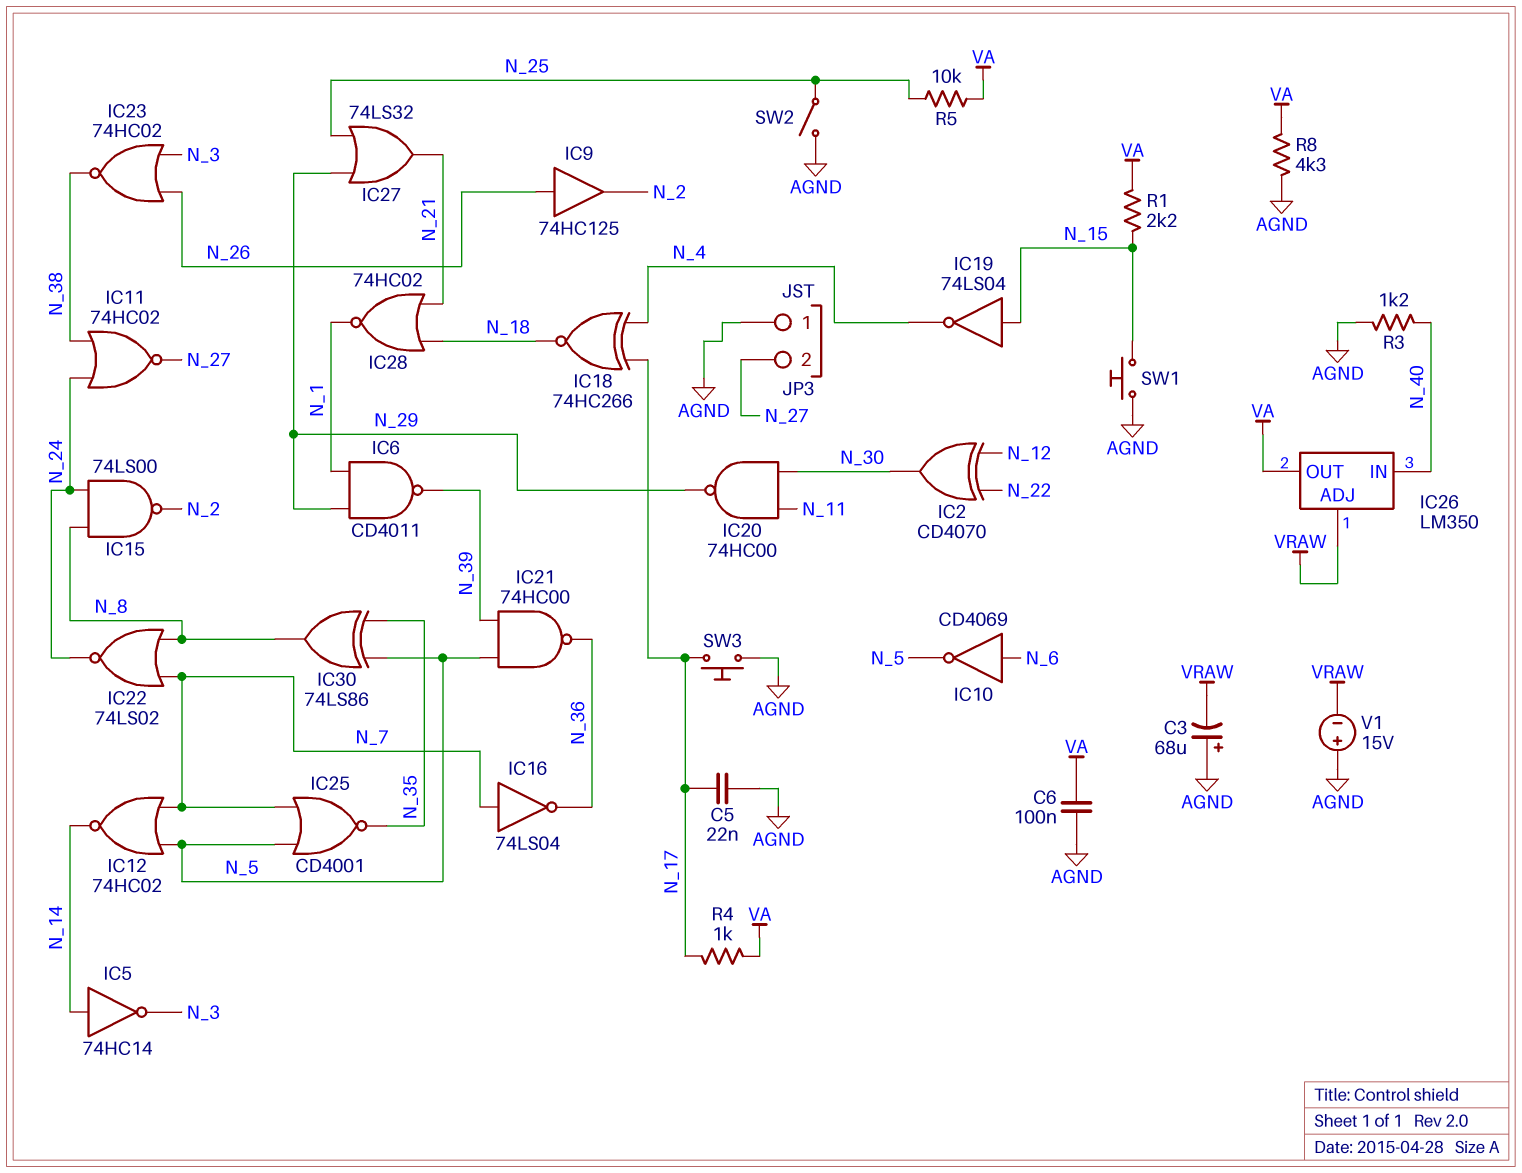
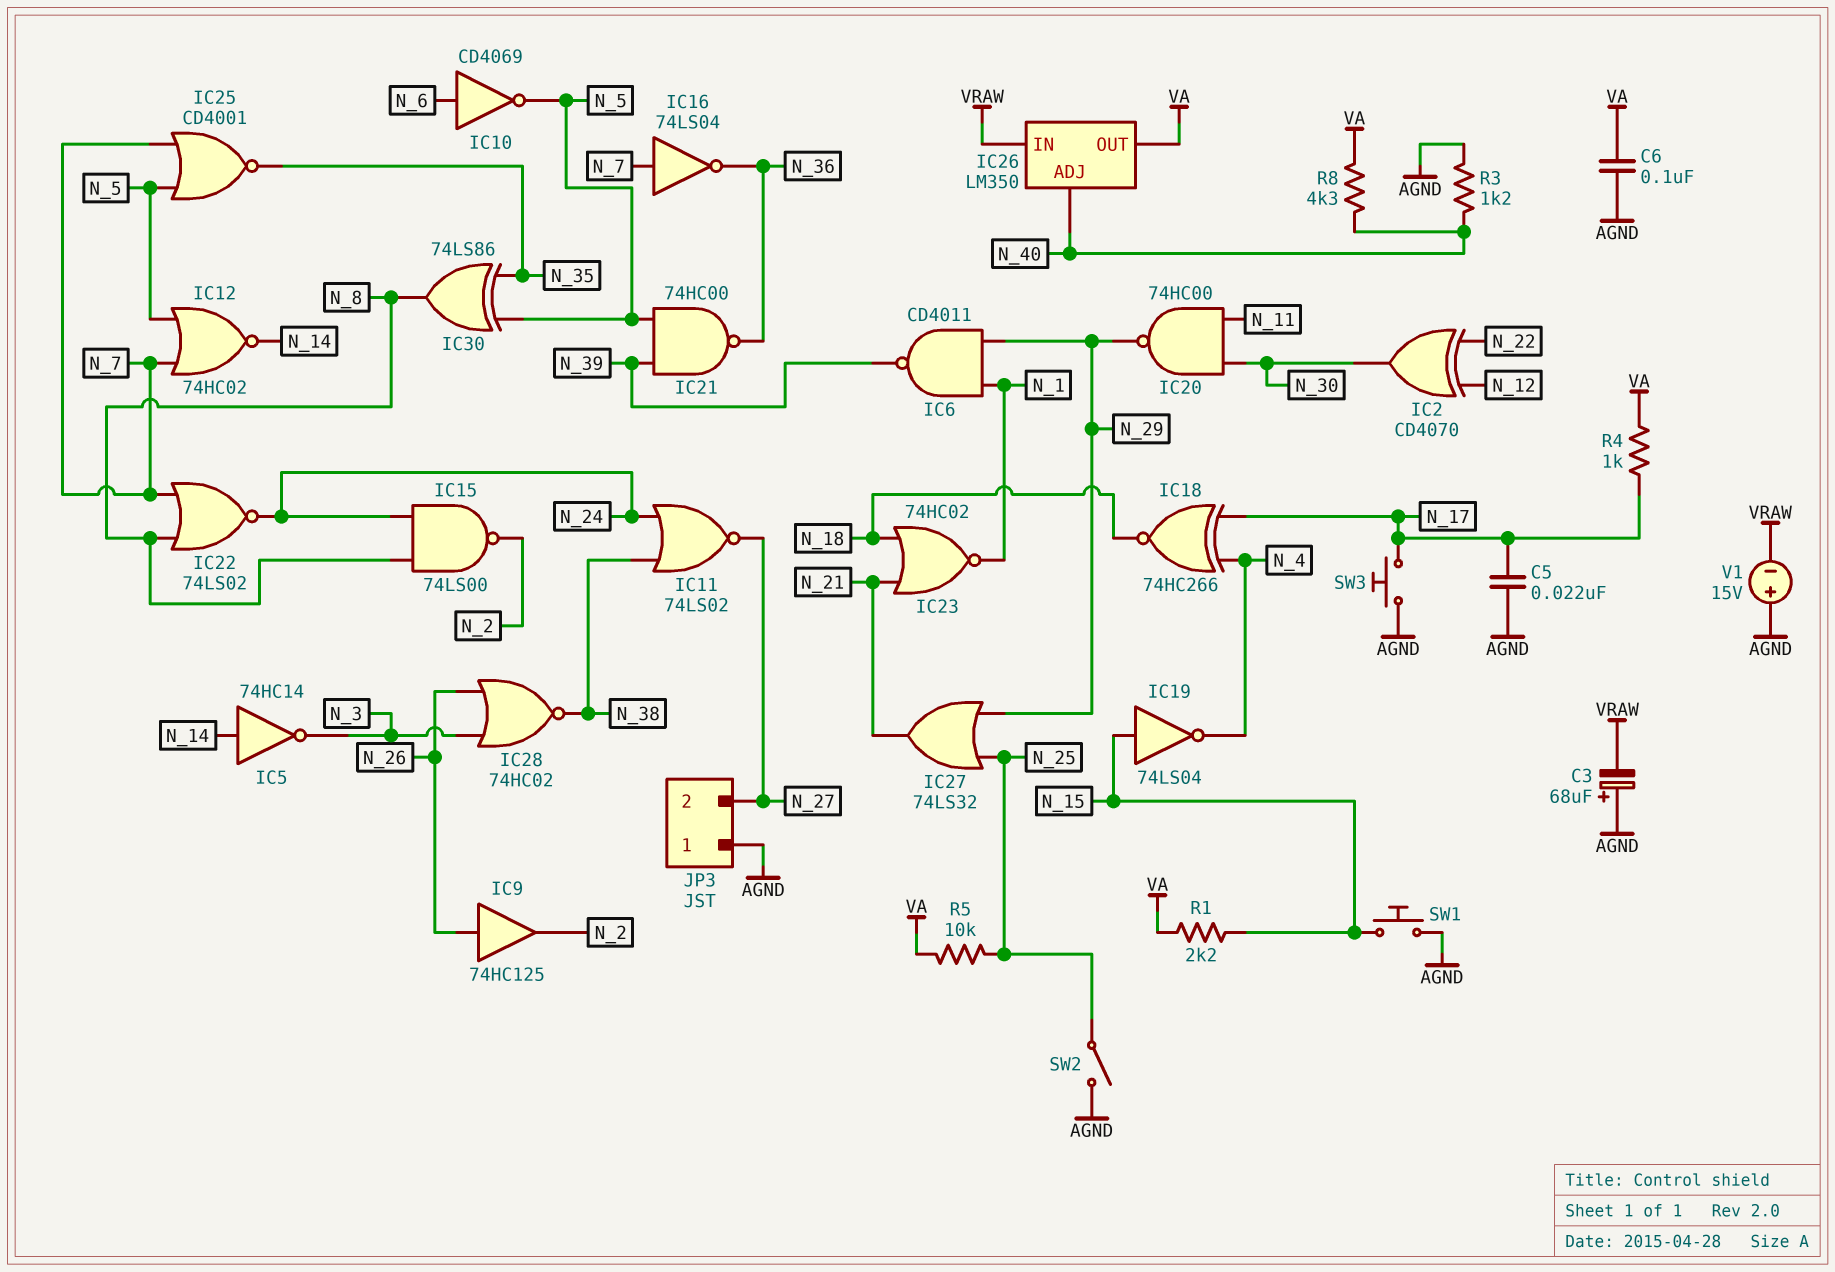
IC11: NOR 74HC02 (in N_24, in N_38, out N_27) -> NOR 74LS02 (in N_24, in N_38, out N_27)
IC23: NOR 74HC02 (in N_3, in N_26, out N_38) -> NOR 74HC02 (in N_18, in N_21, out N_1)
IC26 pin ADJ: VRAW -> N_40
IC26 pin IN: N_40 -> VRAW
IC28: NOR 74HC02 (in N_18, in N_21, out N_1) -> NOR 74HC02 (in N_3, in N_26, out N_38)
R8: 4.3k (AGND, VA) -> 4.3k (N_40, VA)

